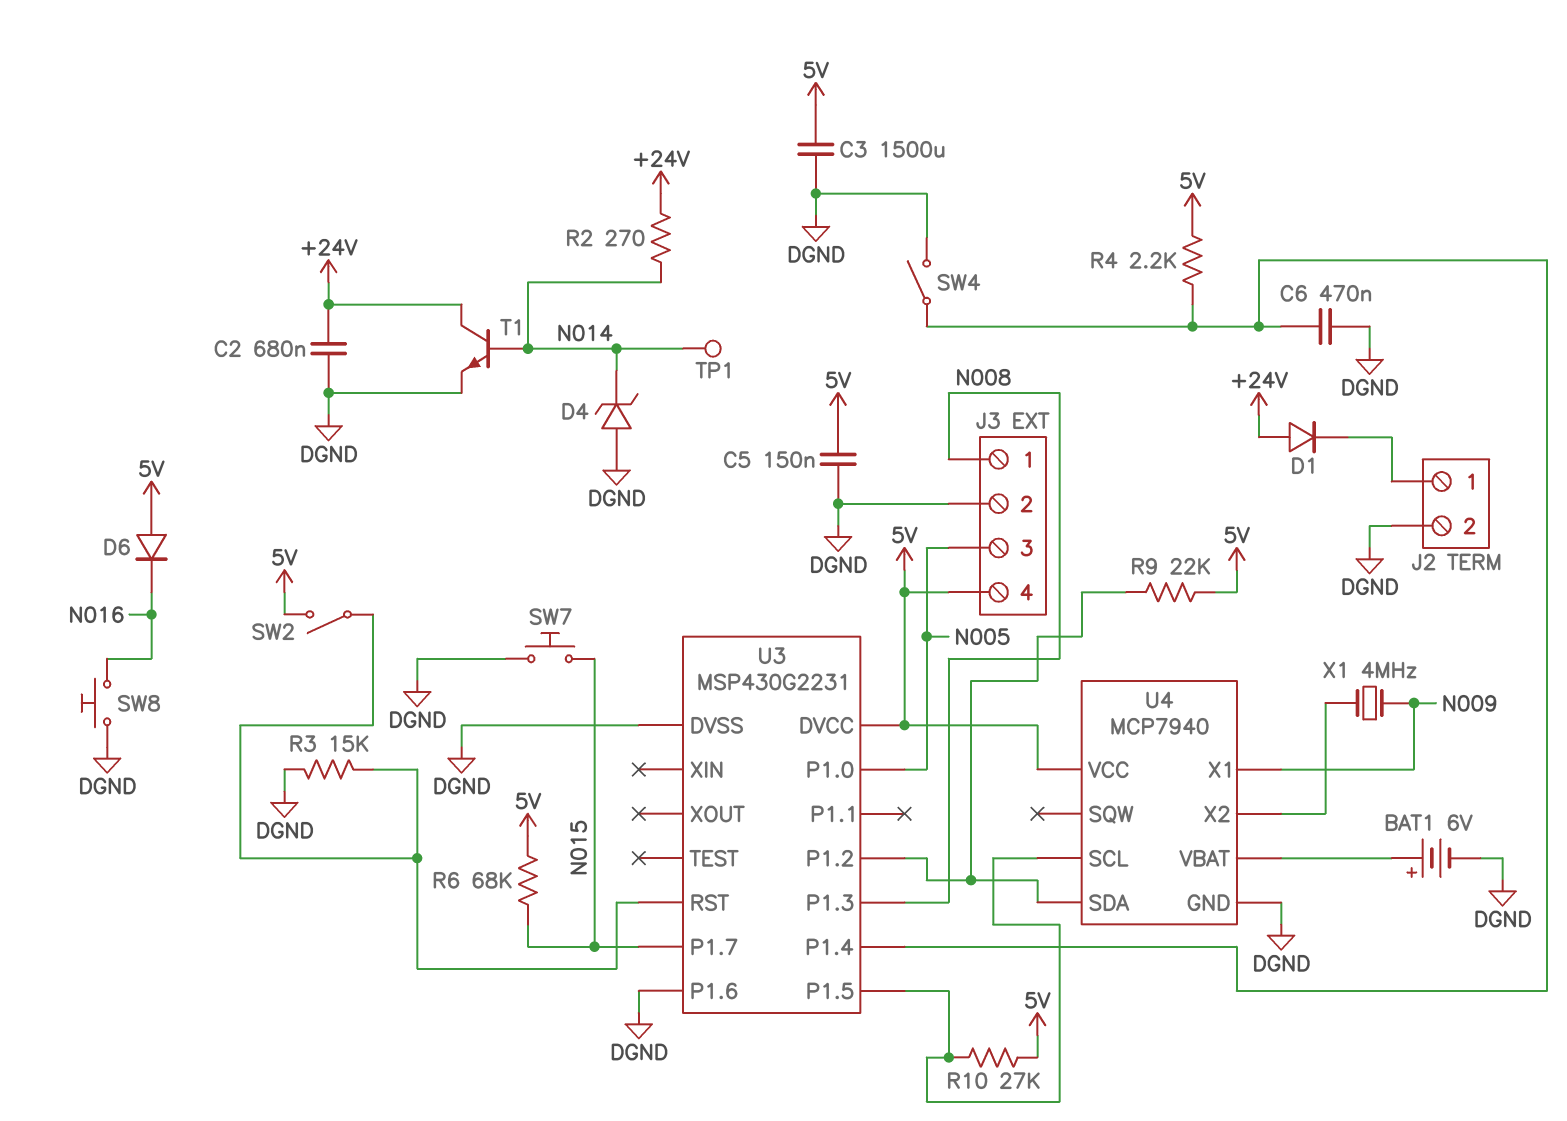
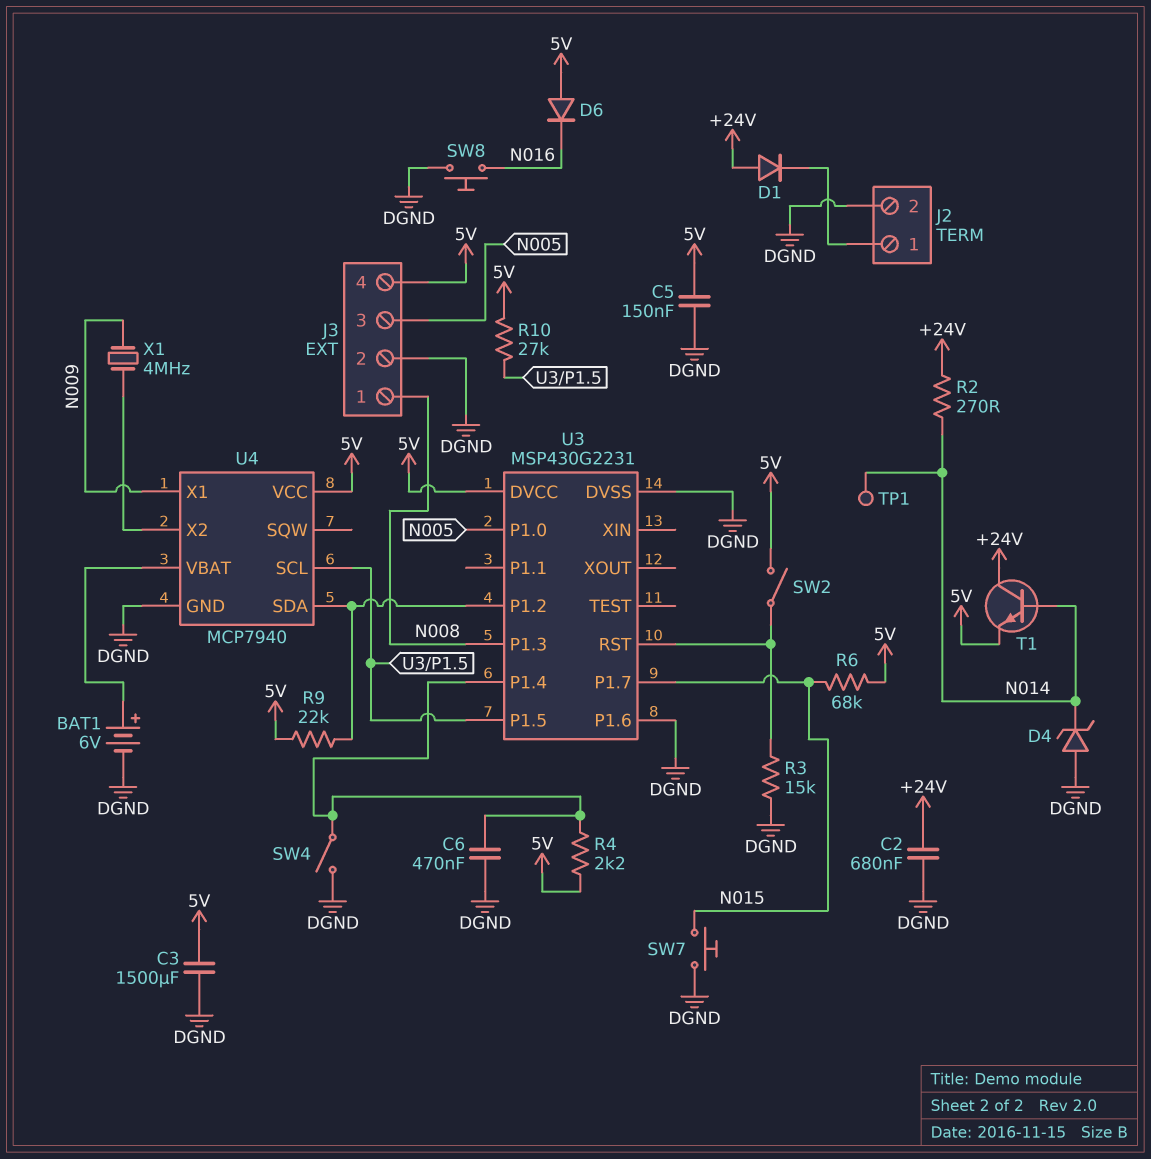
T1: NPN (B N014, C +24V, E DGND) -> NPN (B N014, C +24V, E 5V)

